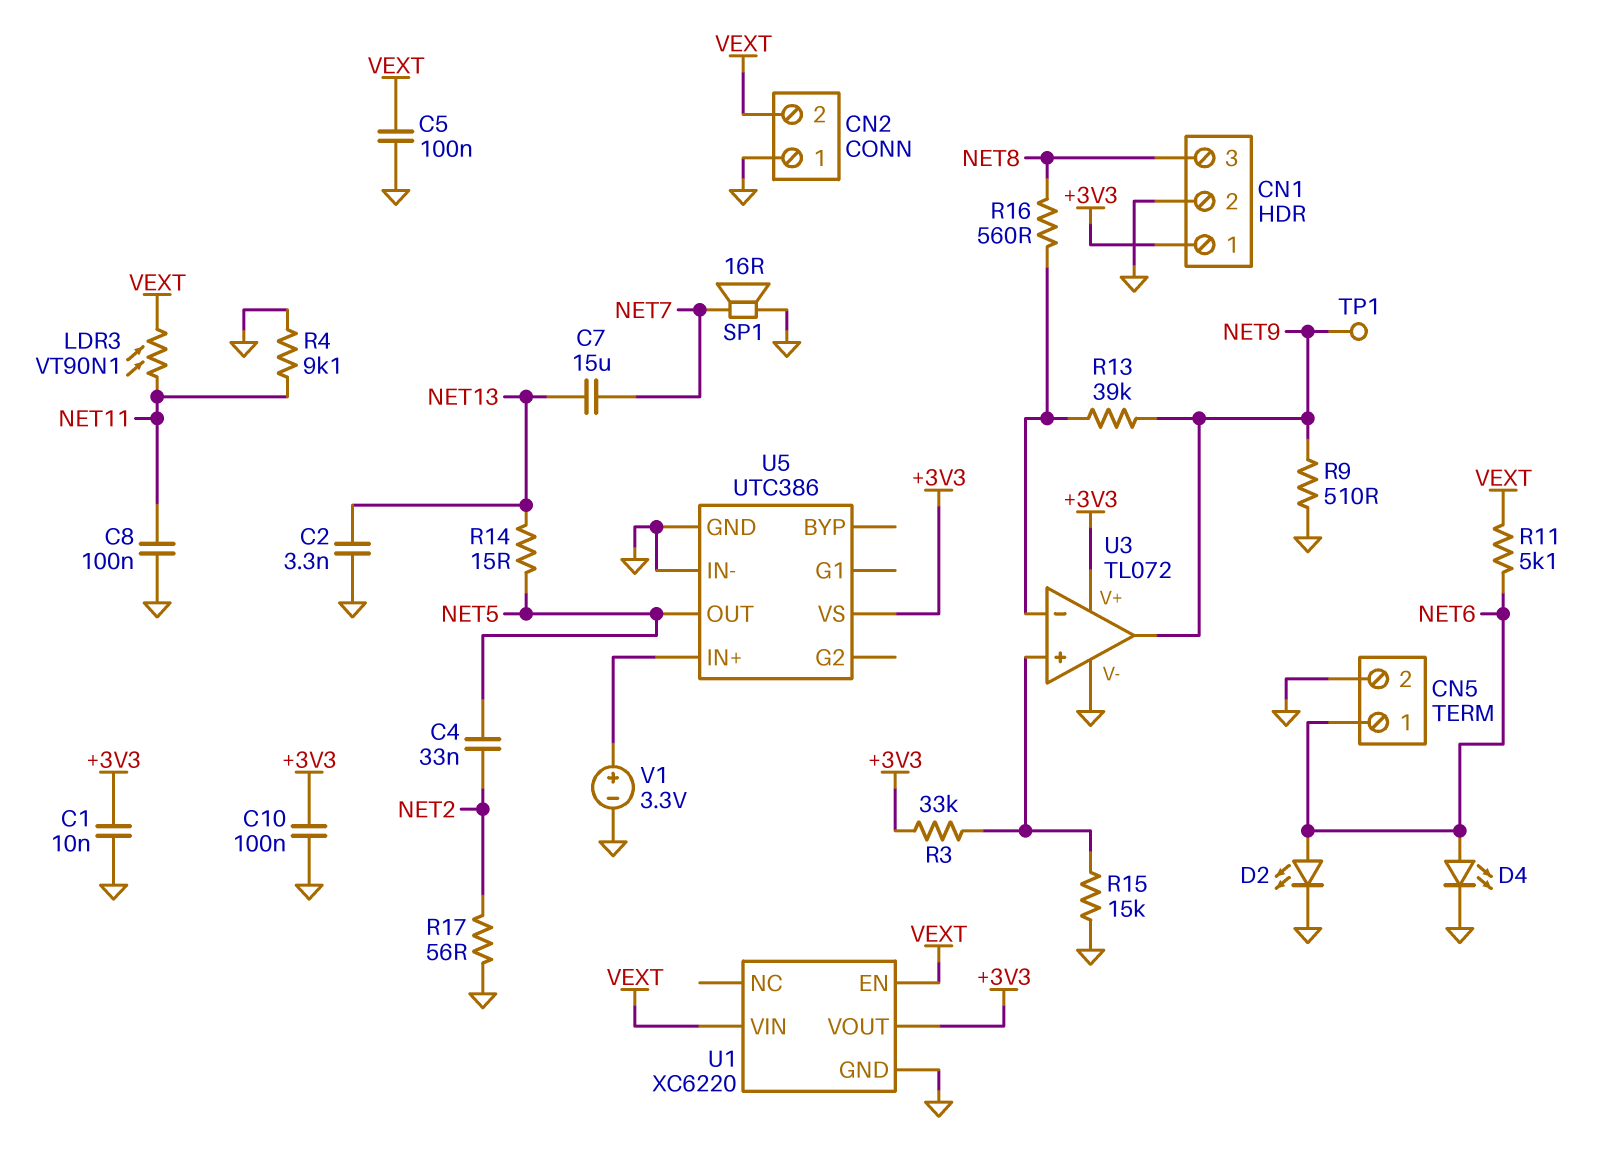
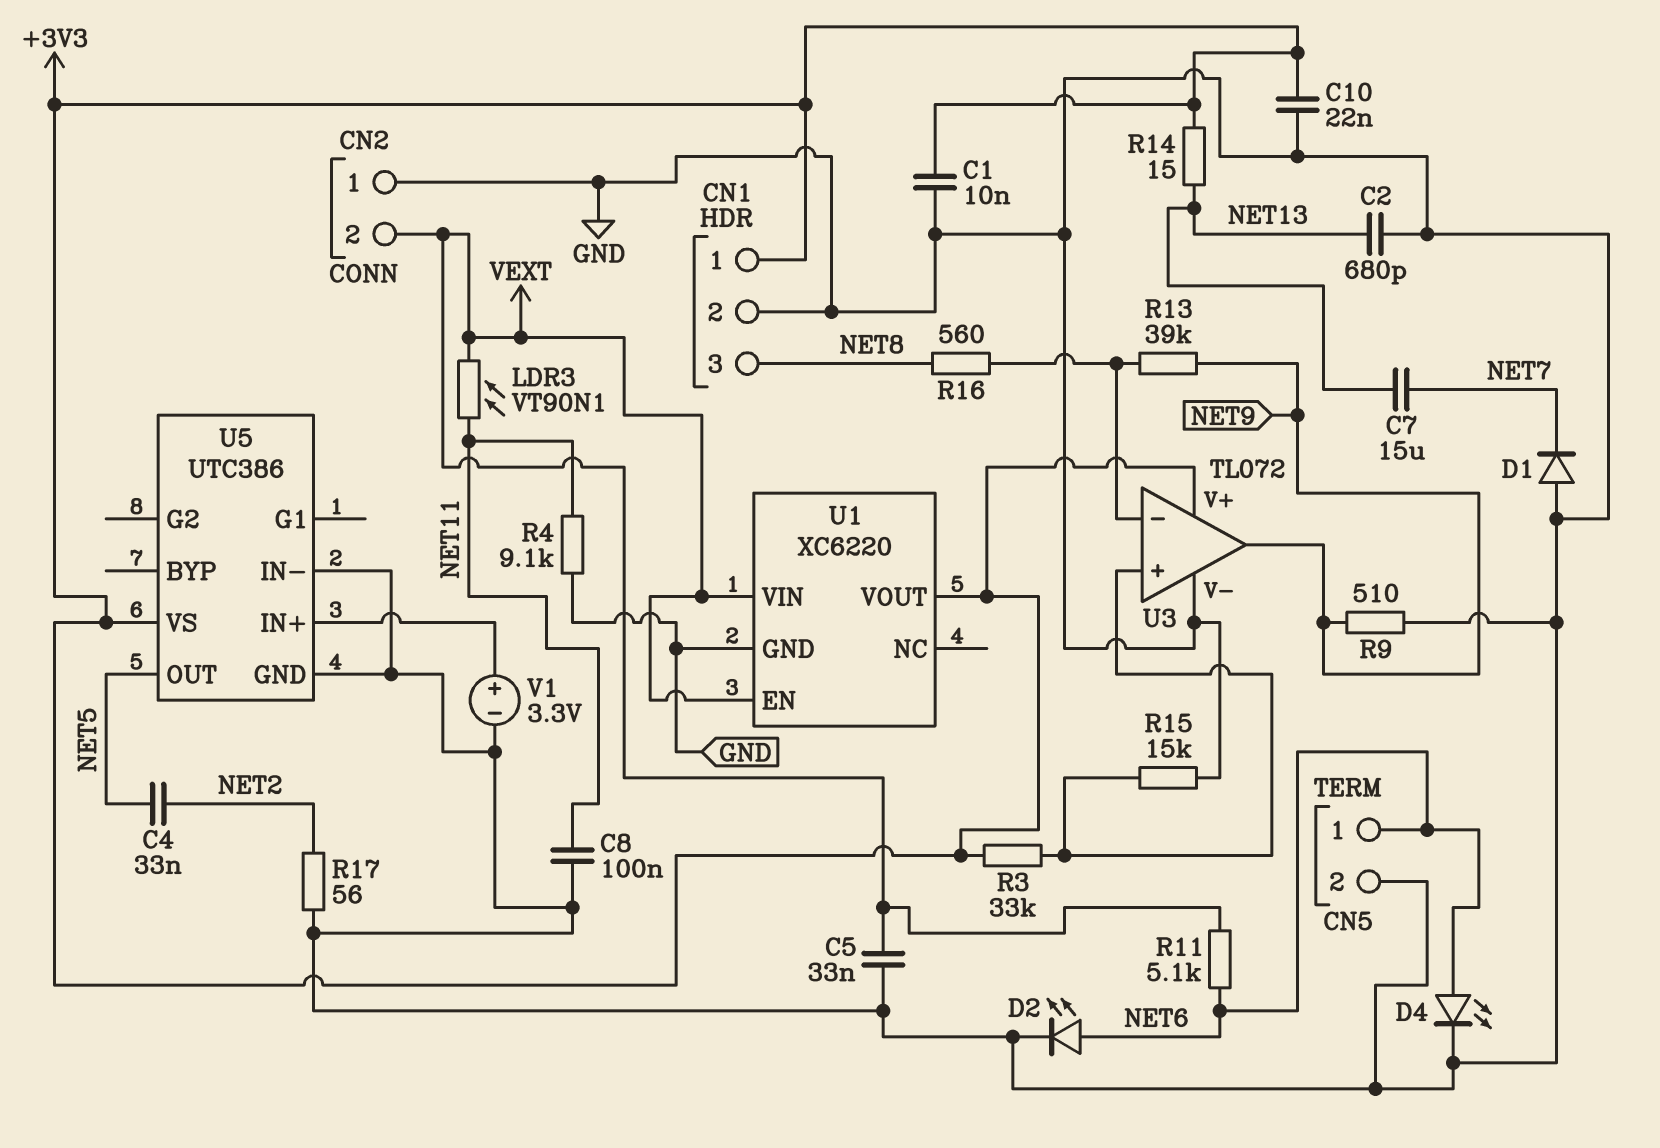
C2: 3.3nF (GND, NET13) -> 680pF (GND, NET13)
C5: 100nF (GND, VEXT) -> 33nF (GND, VEXT)
C10: 100nF (+3V3, GND) -> 22nF (+3V3, GND)
D1: none -> diode (A GND, K NET7)
R14: 15 (NET5, NET13) -> 15 (+3V3, NET13)
SP1: speaker 16R (GND, NET7) -> none
TP1: test point (NET9) -> none

